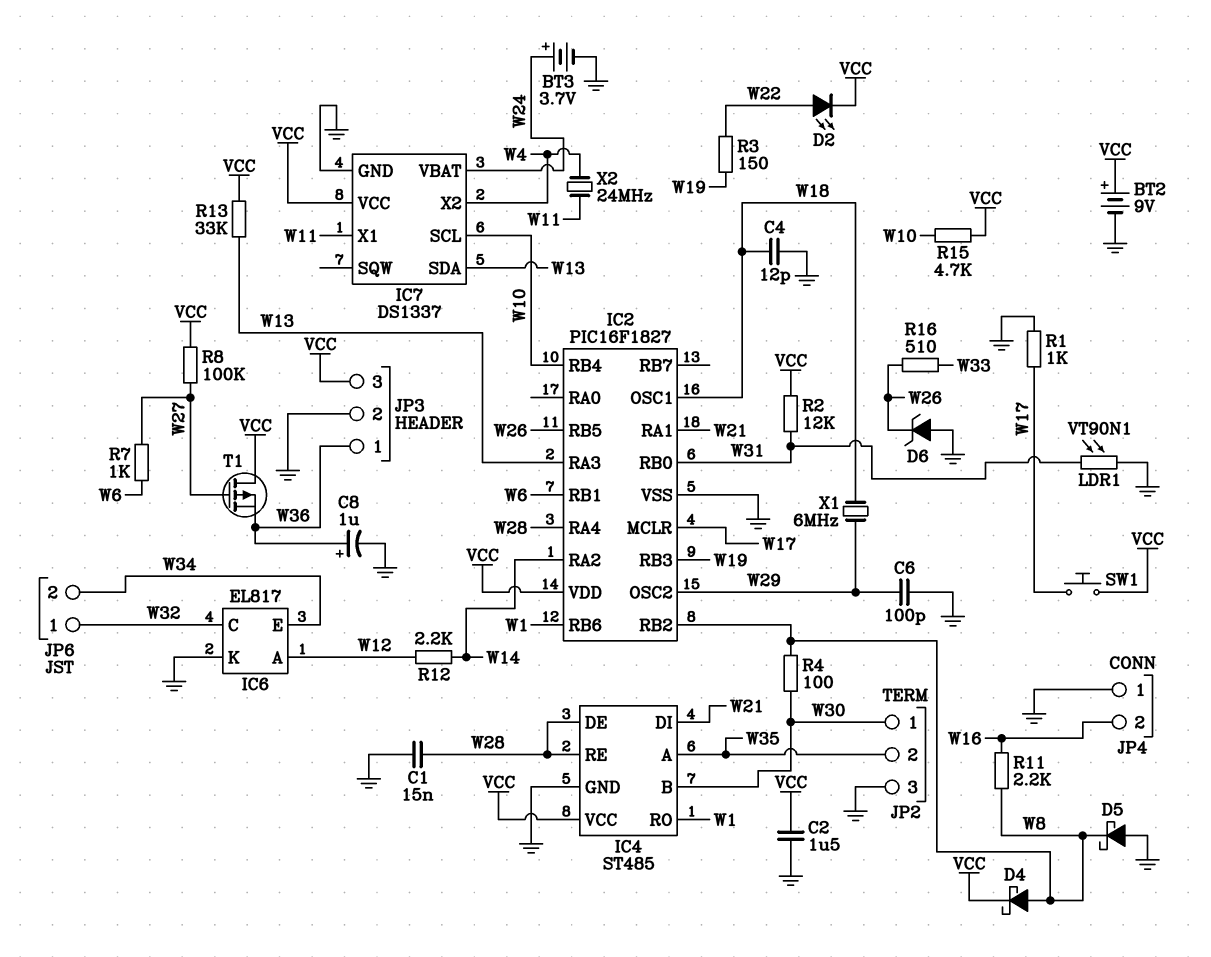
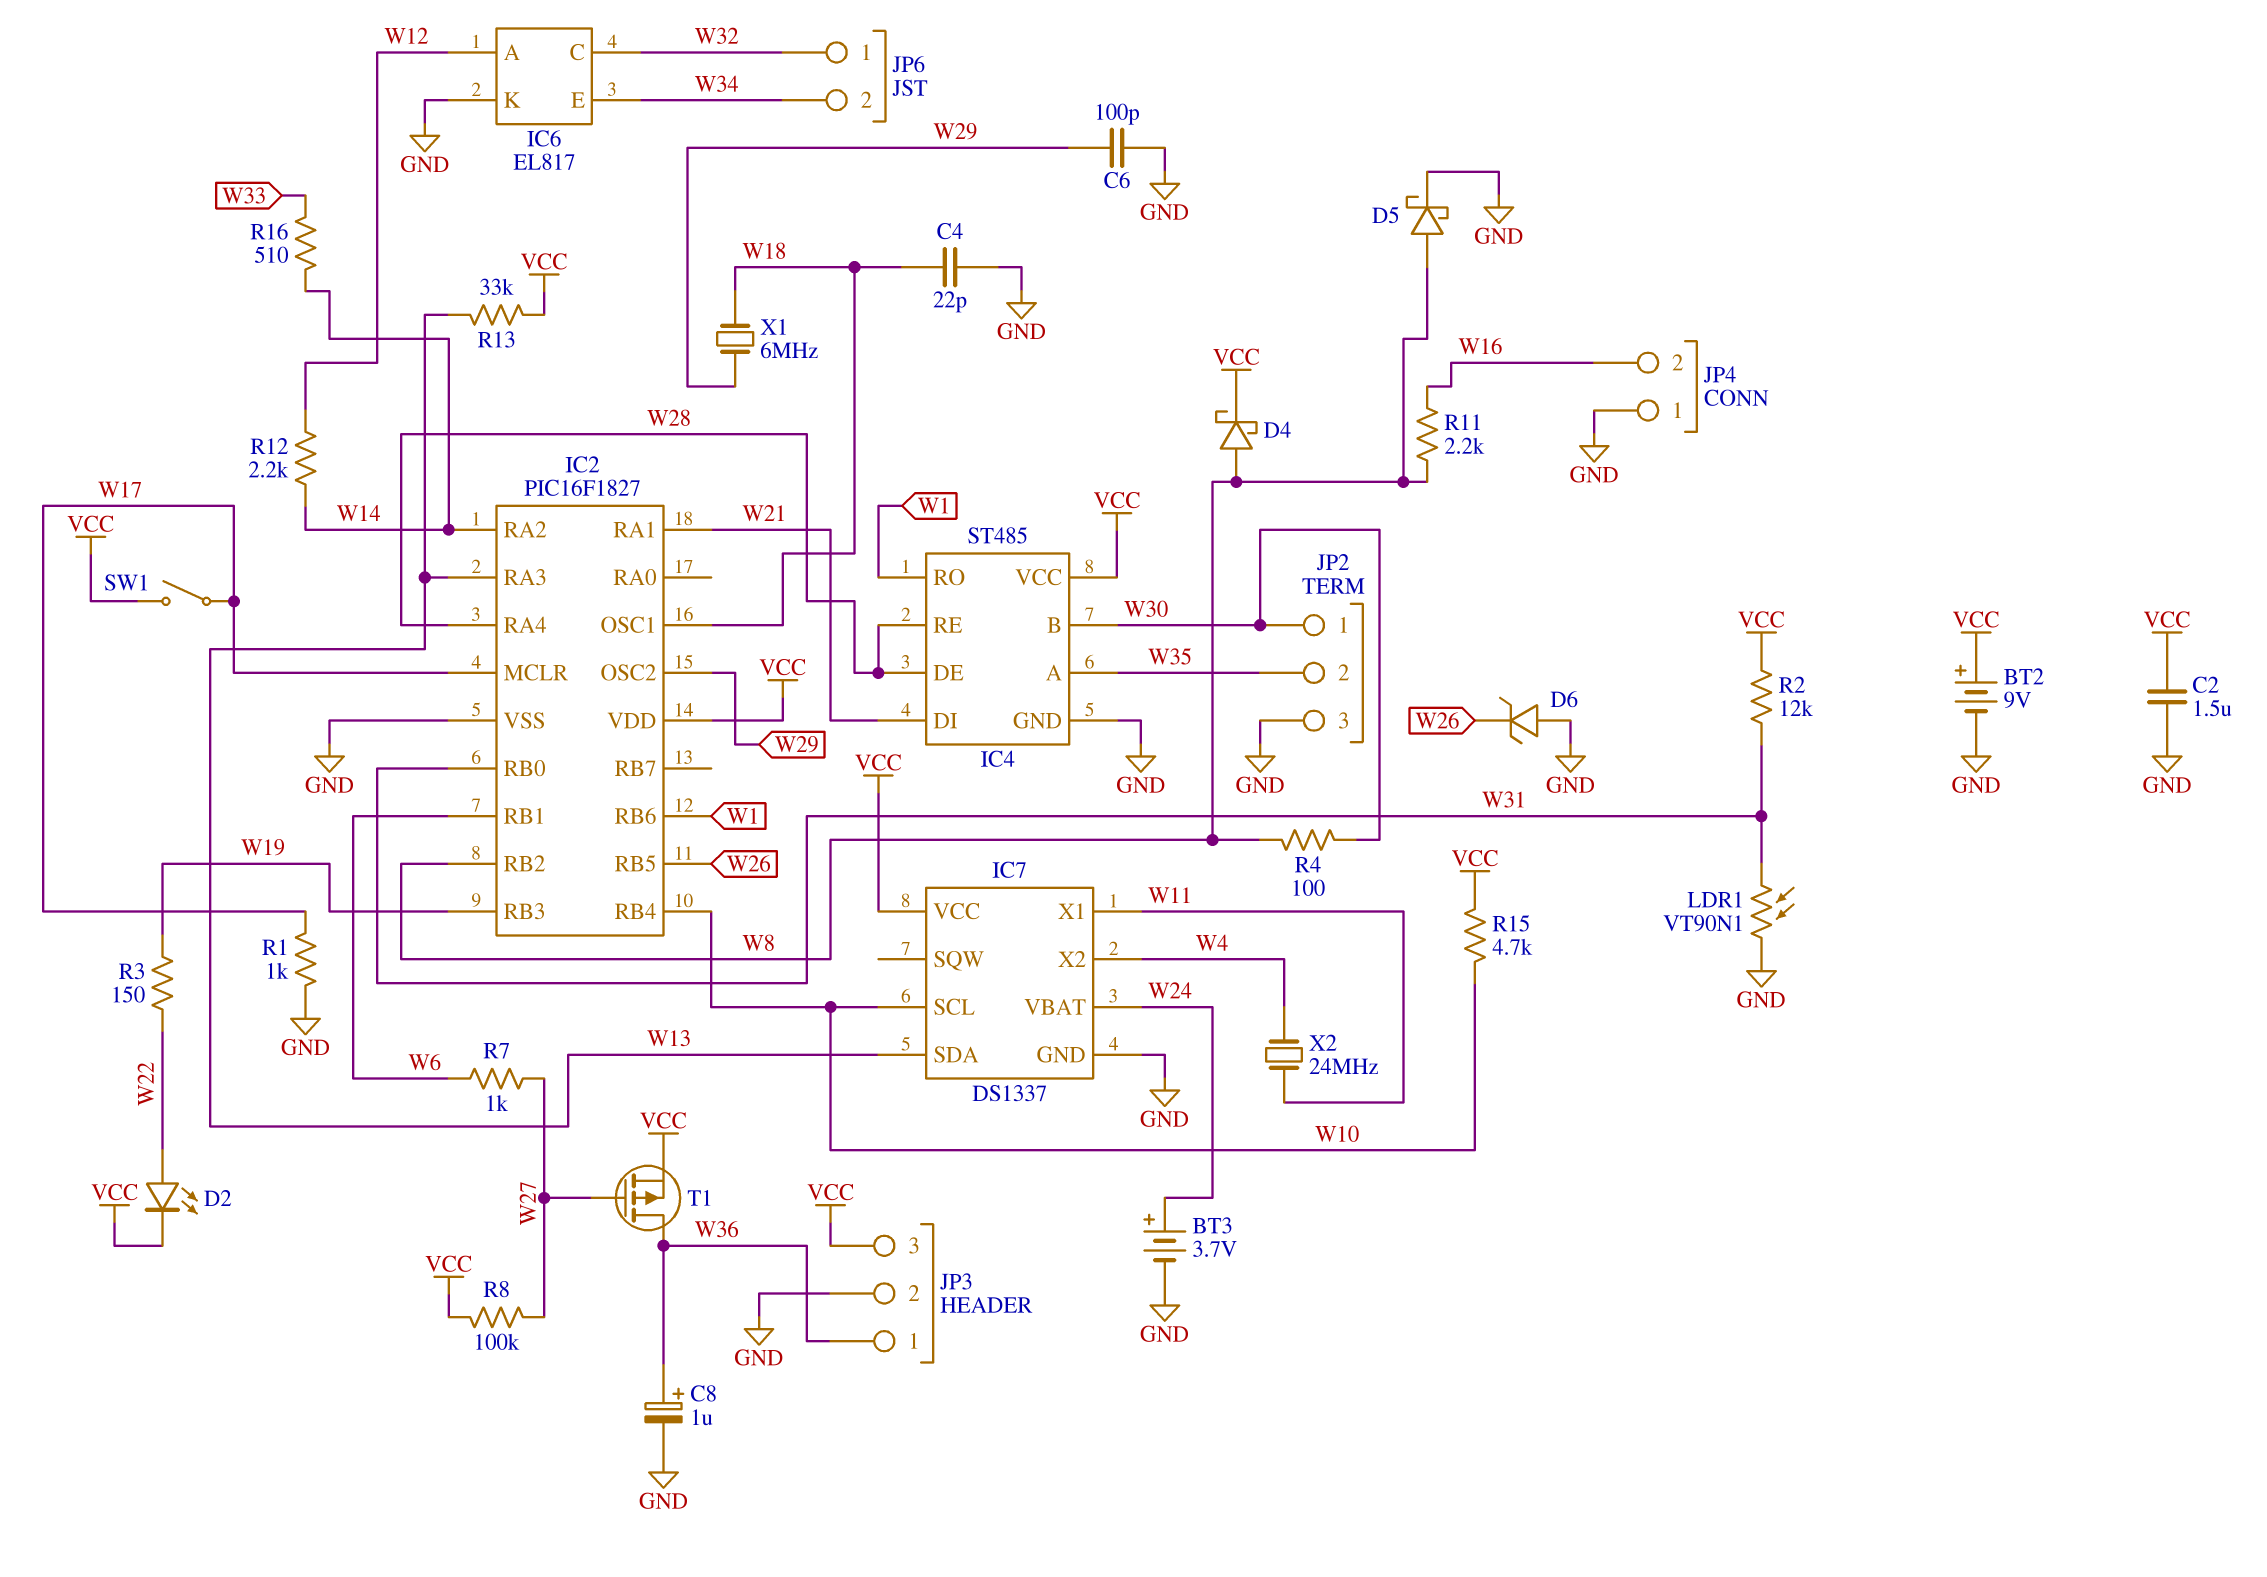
C1: 15nF (GND, W28) -> none
C4: 12pF (GND, W18) -> 22pF (GND, W18)
D5: schottky (A GND, K W8) -> schottky (A W8, K GND)
R16: 510 (W26, W33) -> 510 (W14, W33)
SW1: button (VCC, W17) -> switch (VCC, W17)
T1: PMOS (G W27, D VCC, S W36) -> PMOS (G W27, D W36, S VCC)

